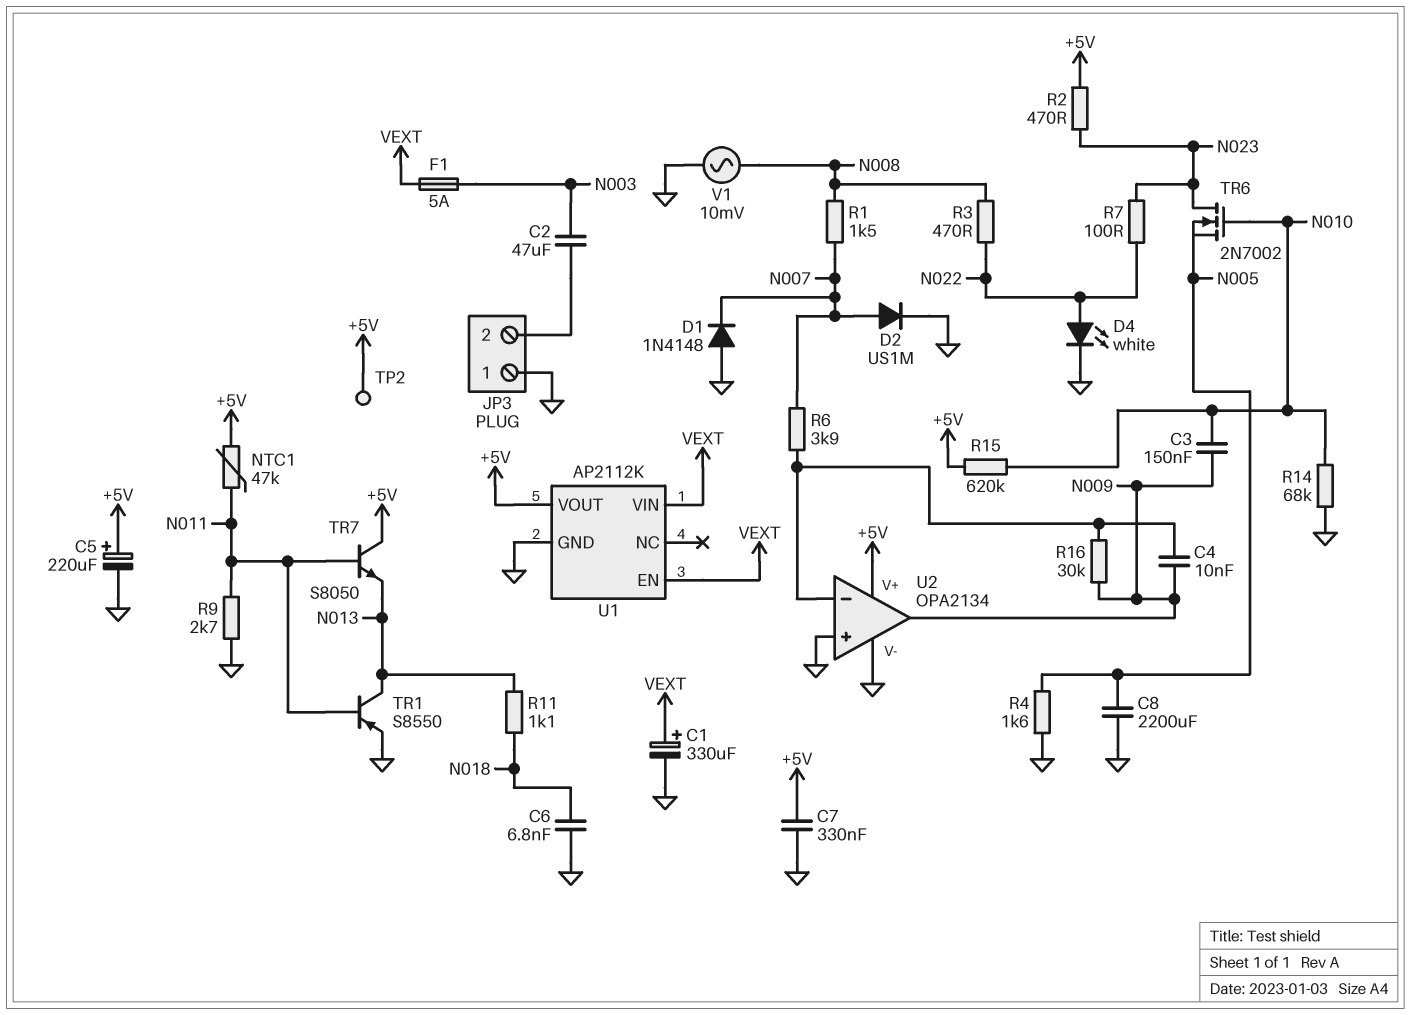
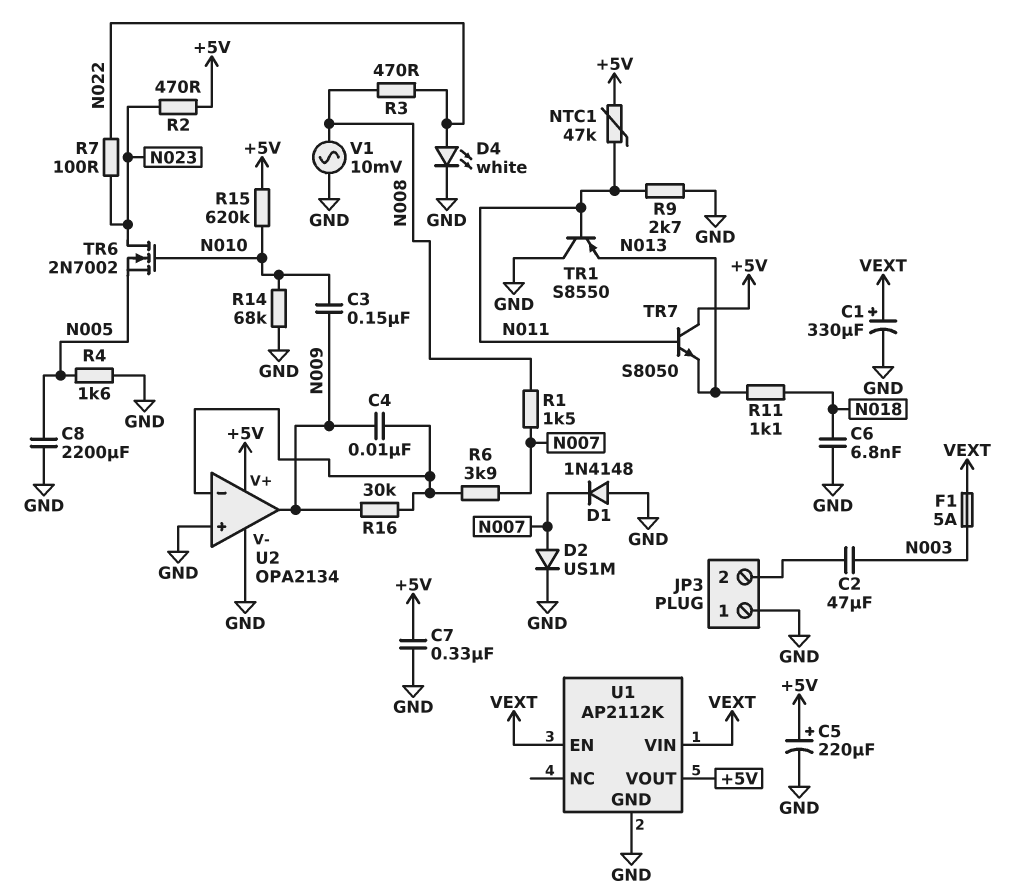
TP2: test point (+5V) -> none
TR1: PNP S8550 (B N011, C N013, E GND) -> PNP S8550 (B N011, C GND, E N013)

